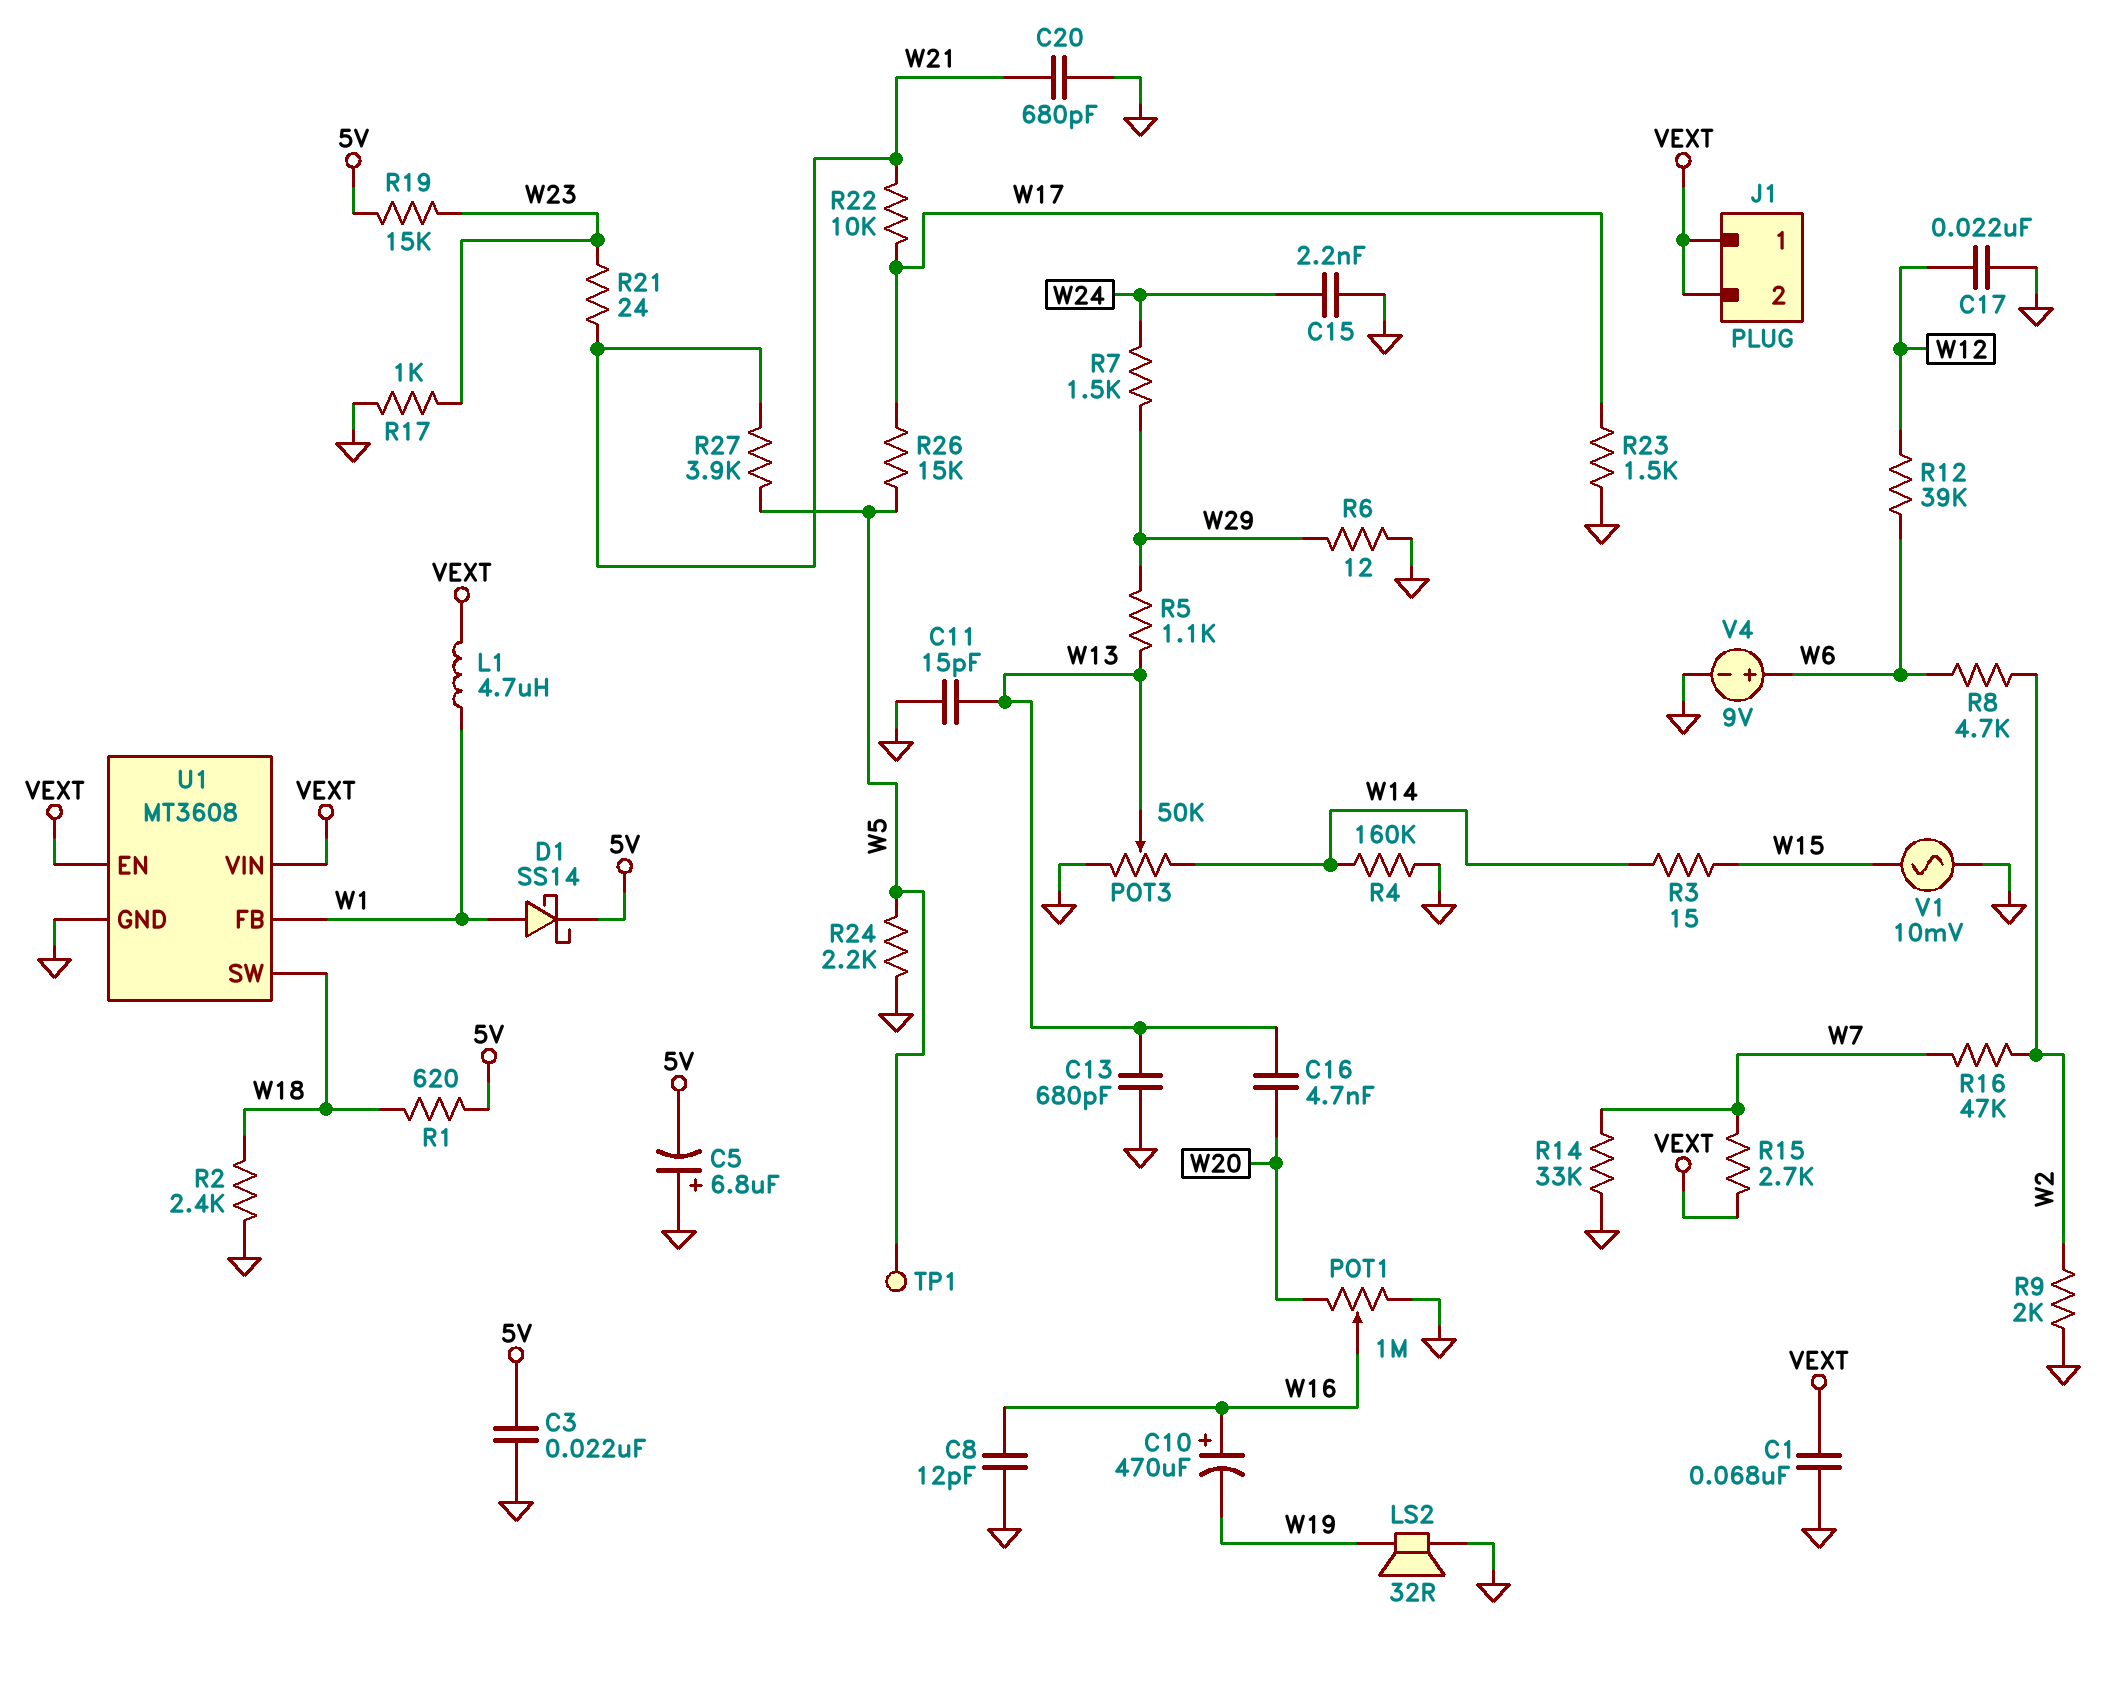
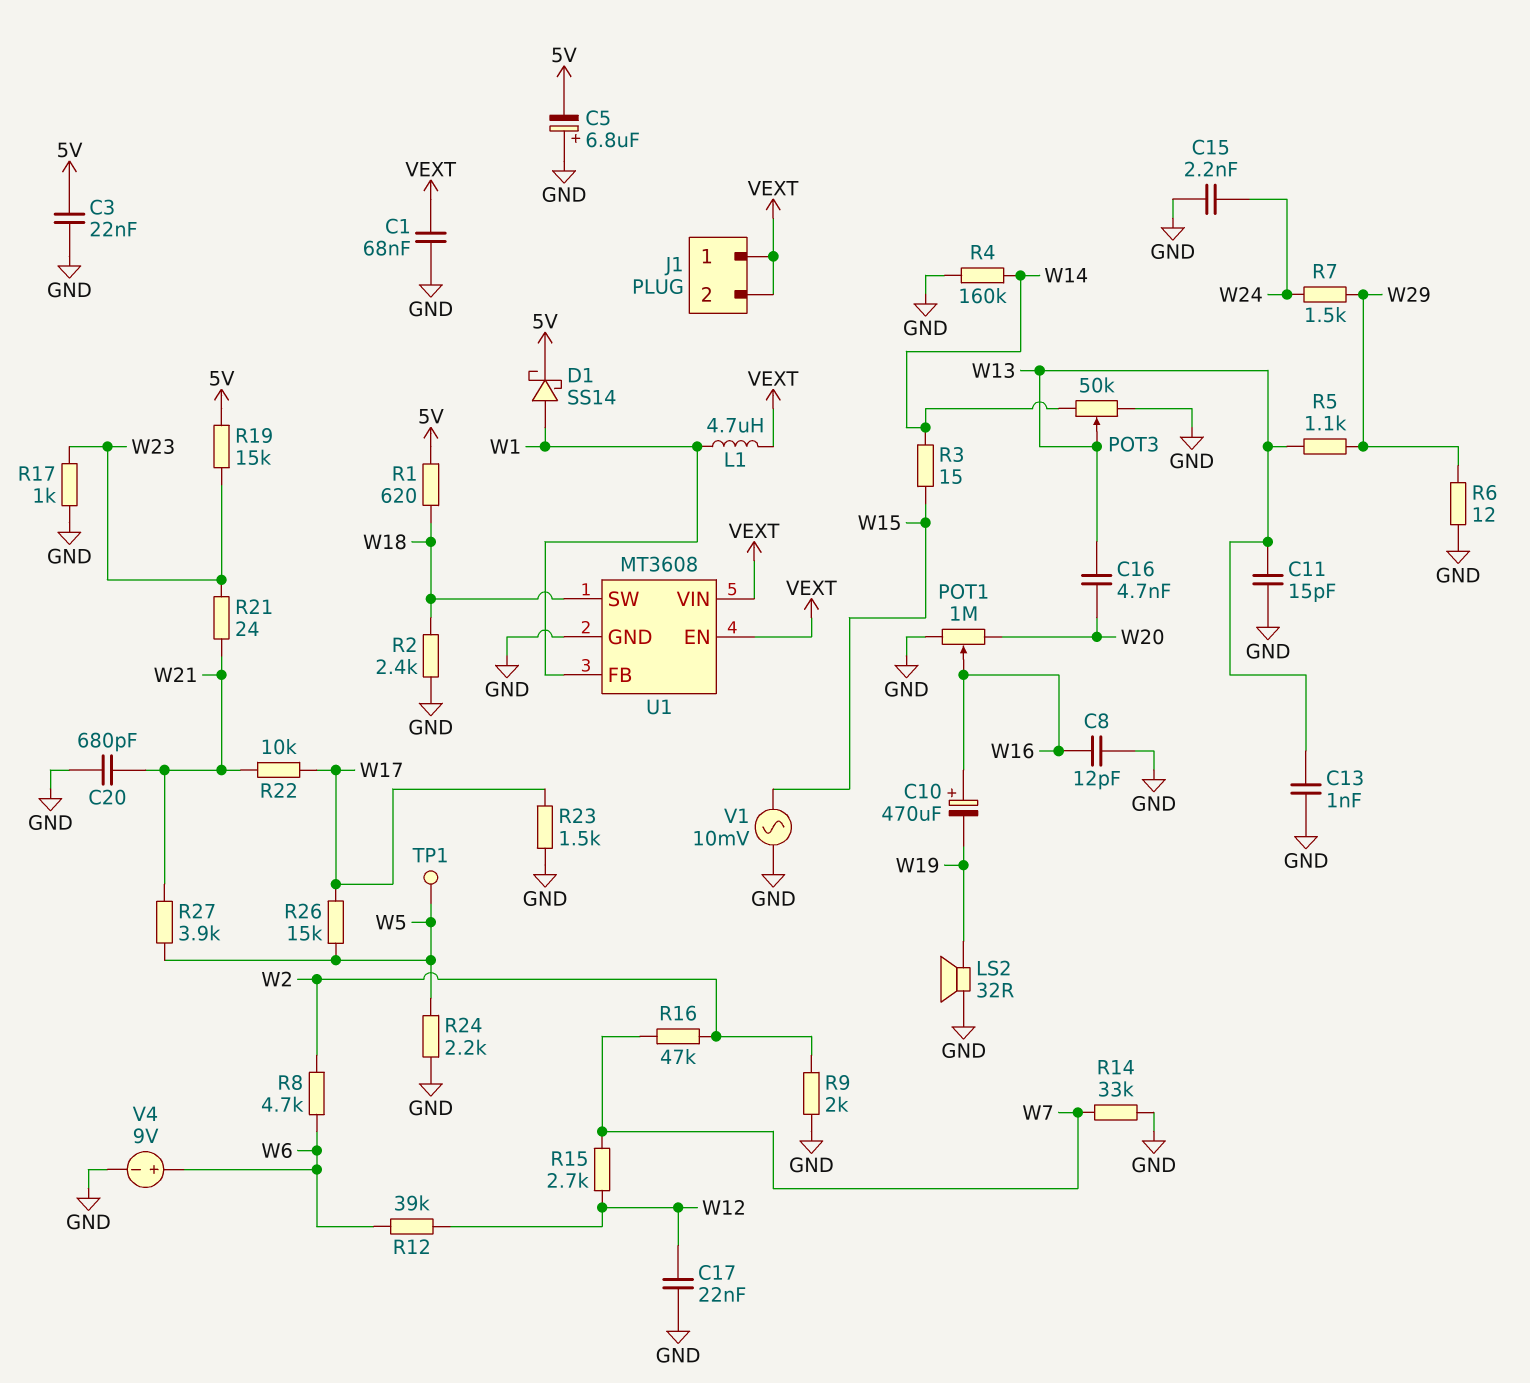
C13: 680pF (GND, W13) -> 1nF (GND, W13)
R15: 2.7k (VEXT, W7) -> 2.7k (W7, W12)

